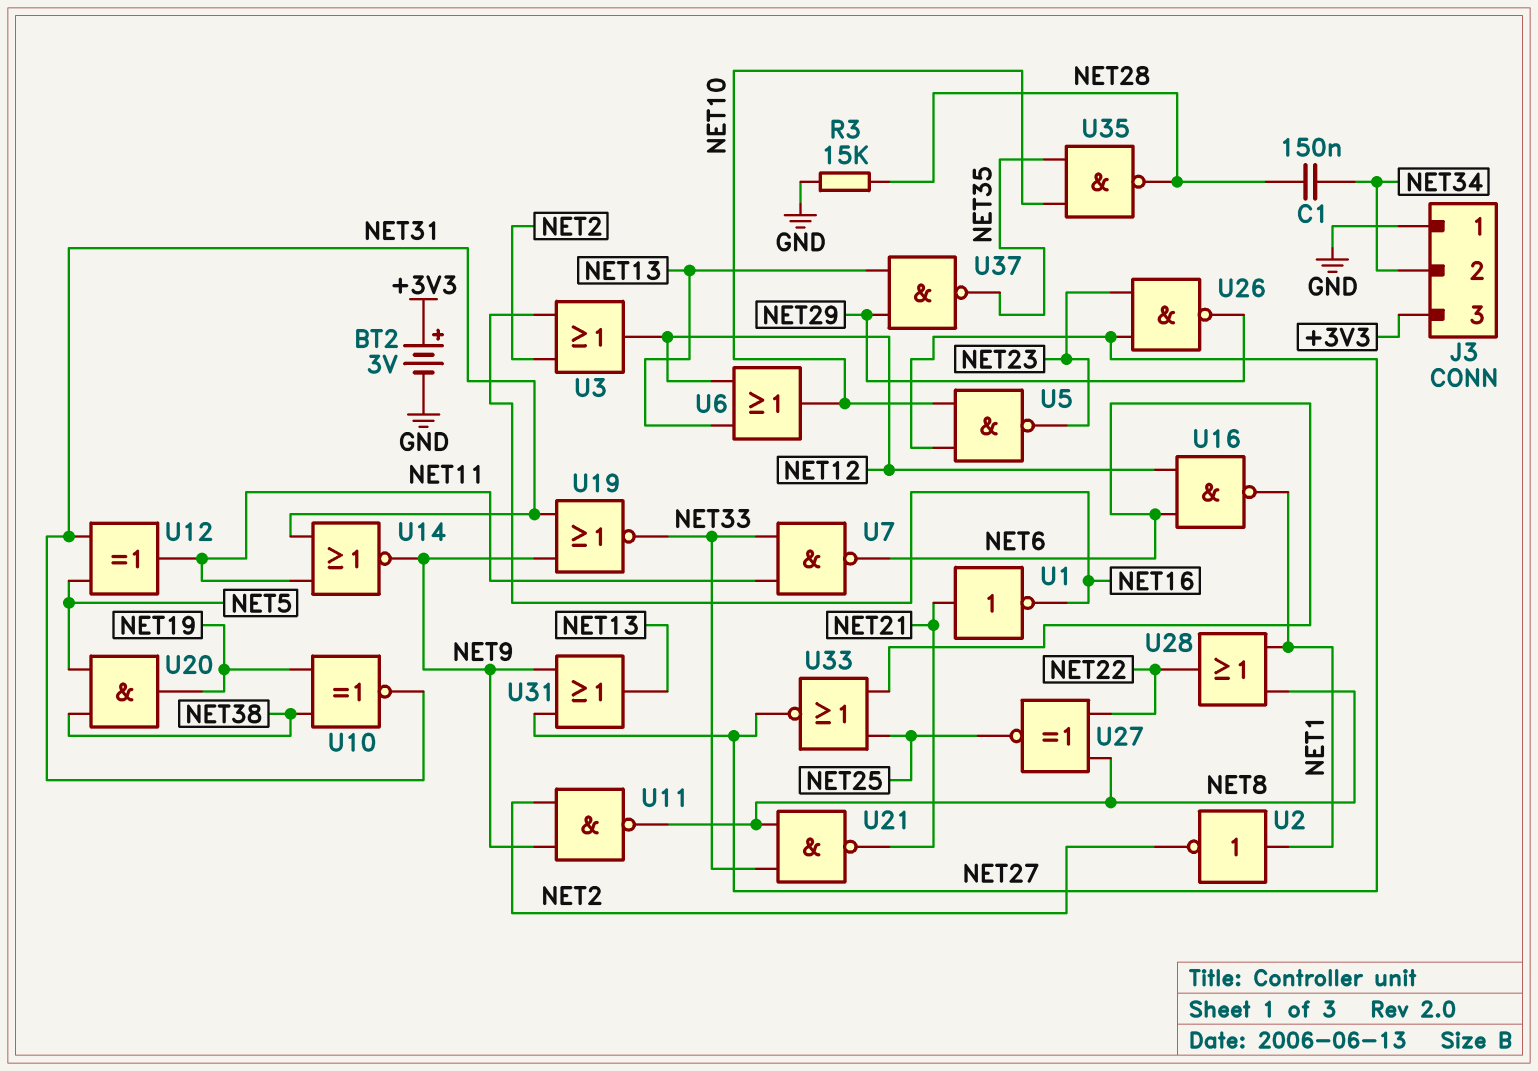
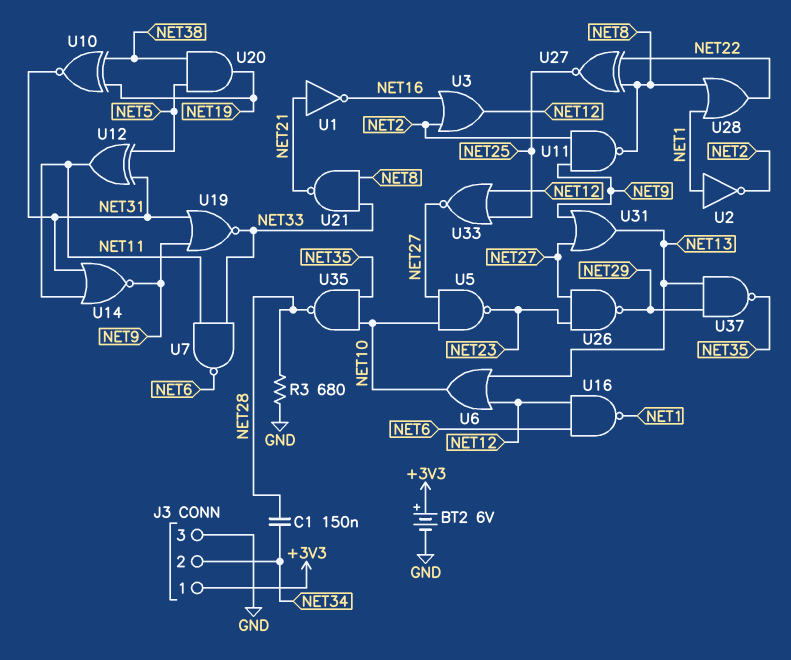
BT2: 3V (plus +3V3, minus GND) -> 6V (plus +3V3, minus GND)
J3 pin 1: GND -> +3V3
J3 pin 3: +3V3 -> GND
R3: 15k (GND, NET28) -> 680 (GND, NET28)
U33: NOR (in NET6, in NET25, out NET27) -> NOR (in NET12, in NET25, out NET27)

